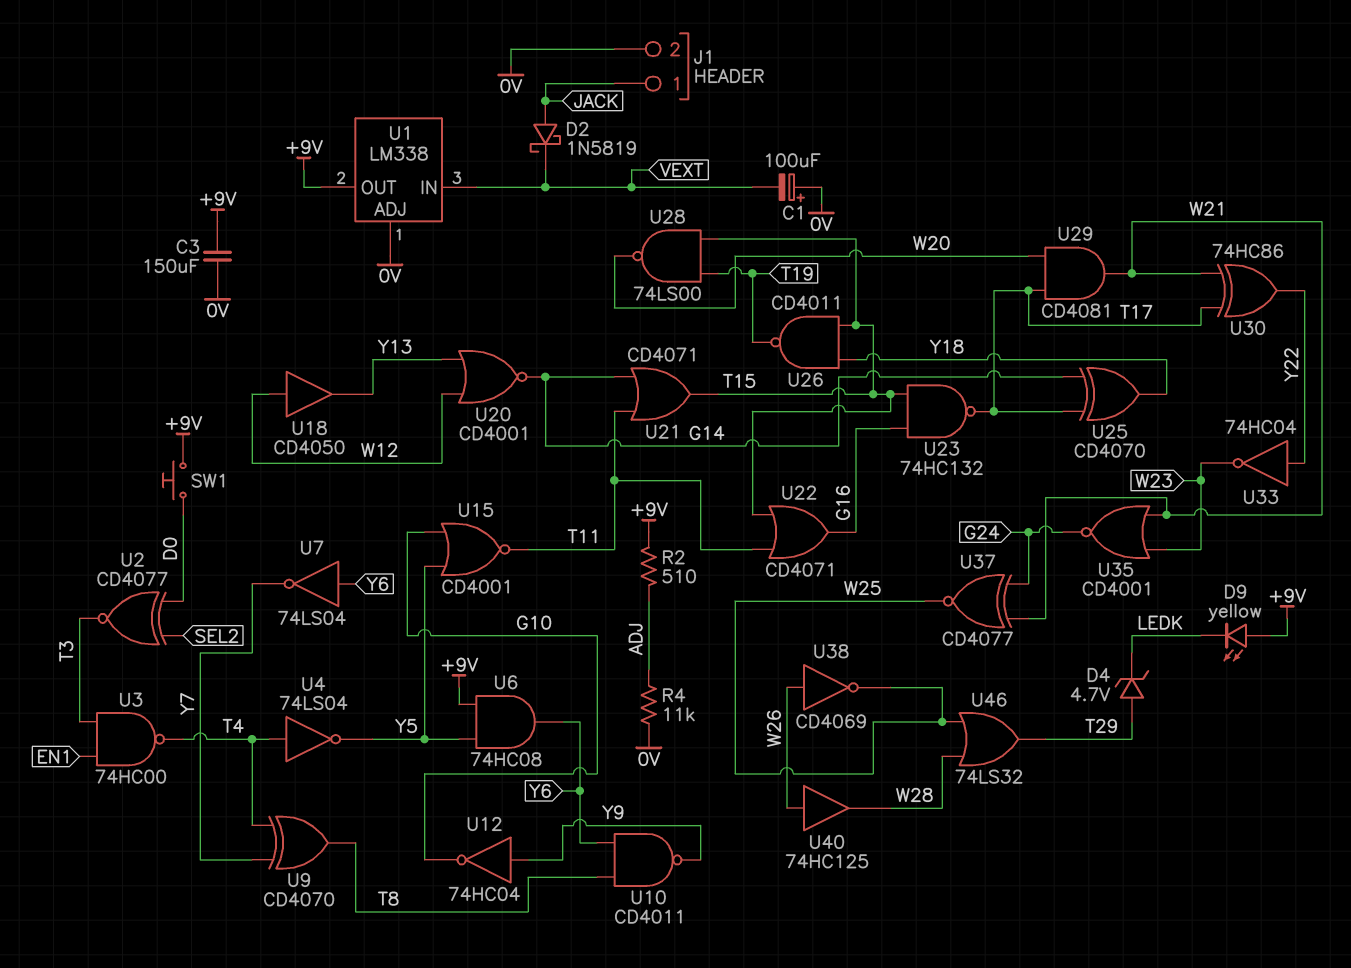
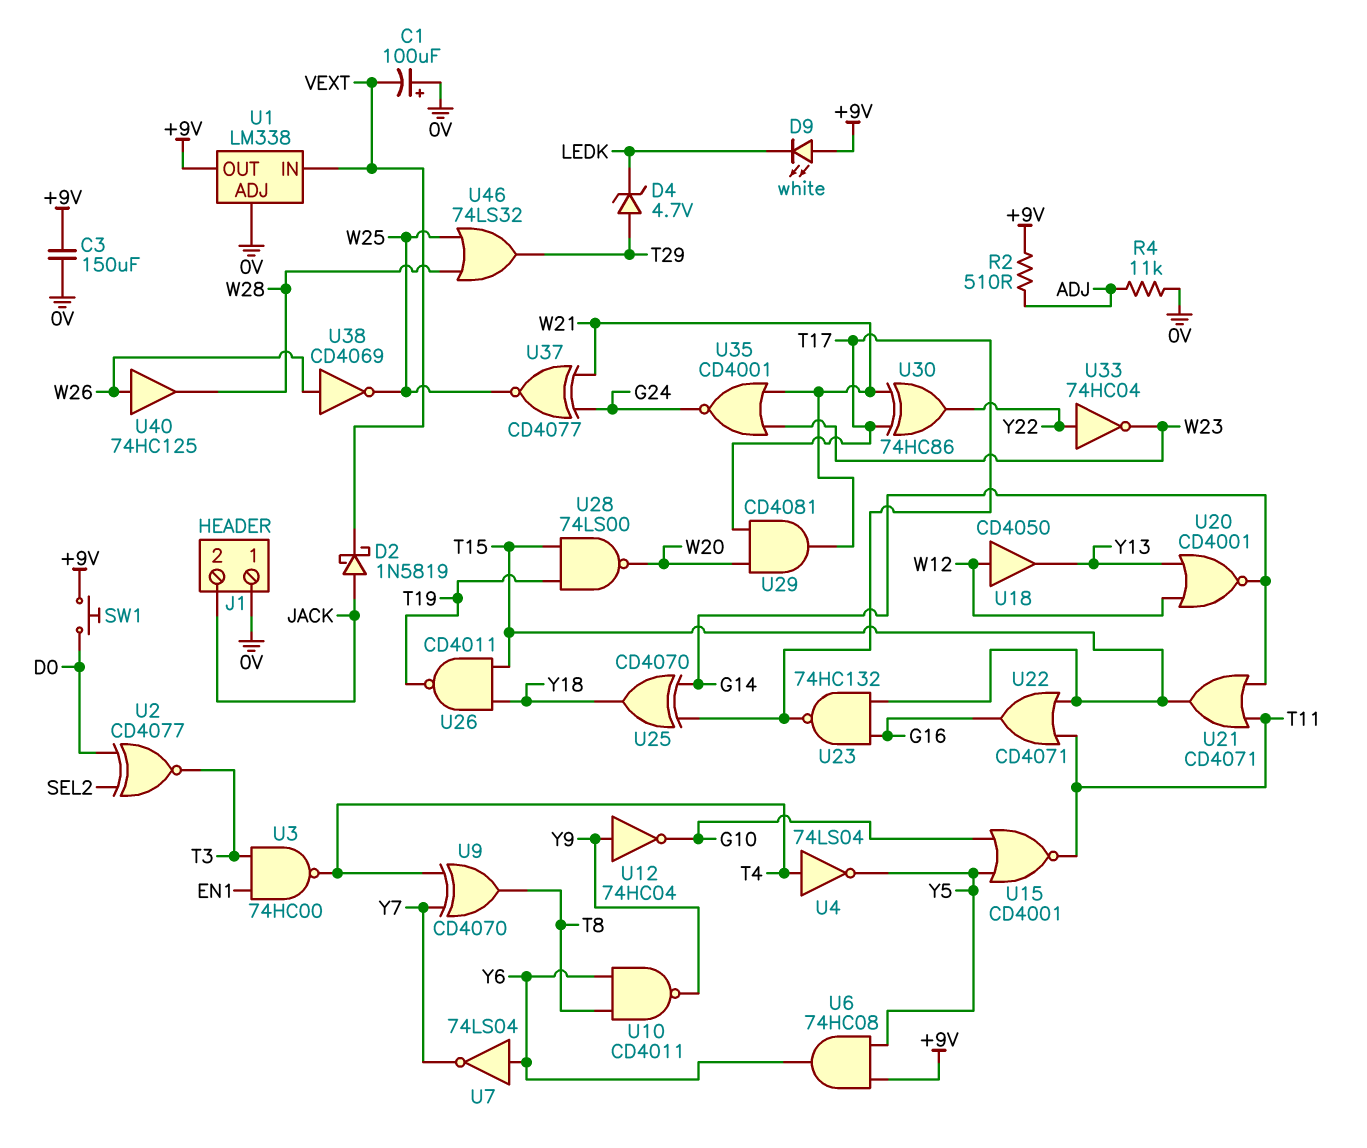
D9: LED yellow (A +9V, K LEDK) -> LED white (A +9V, K LEDK)
J1 pin 1: JACK -> 0V
J1 pin 2: 0V -> JACK

